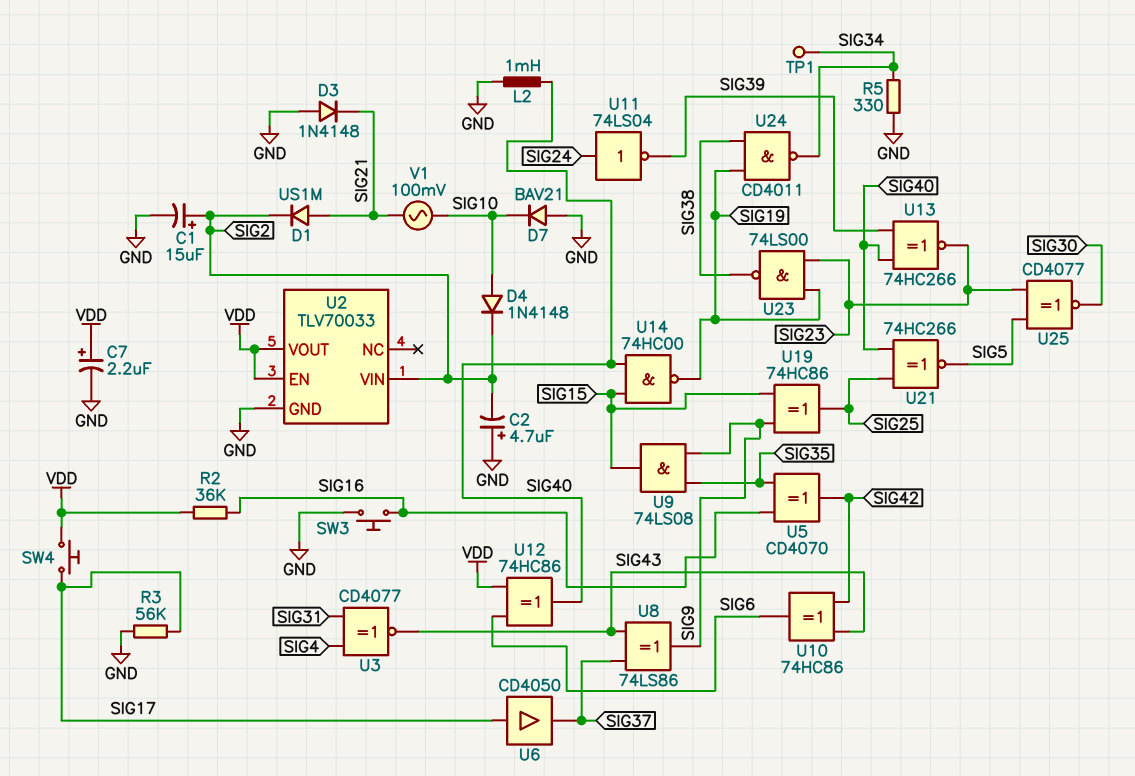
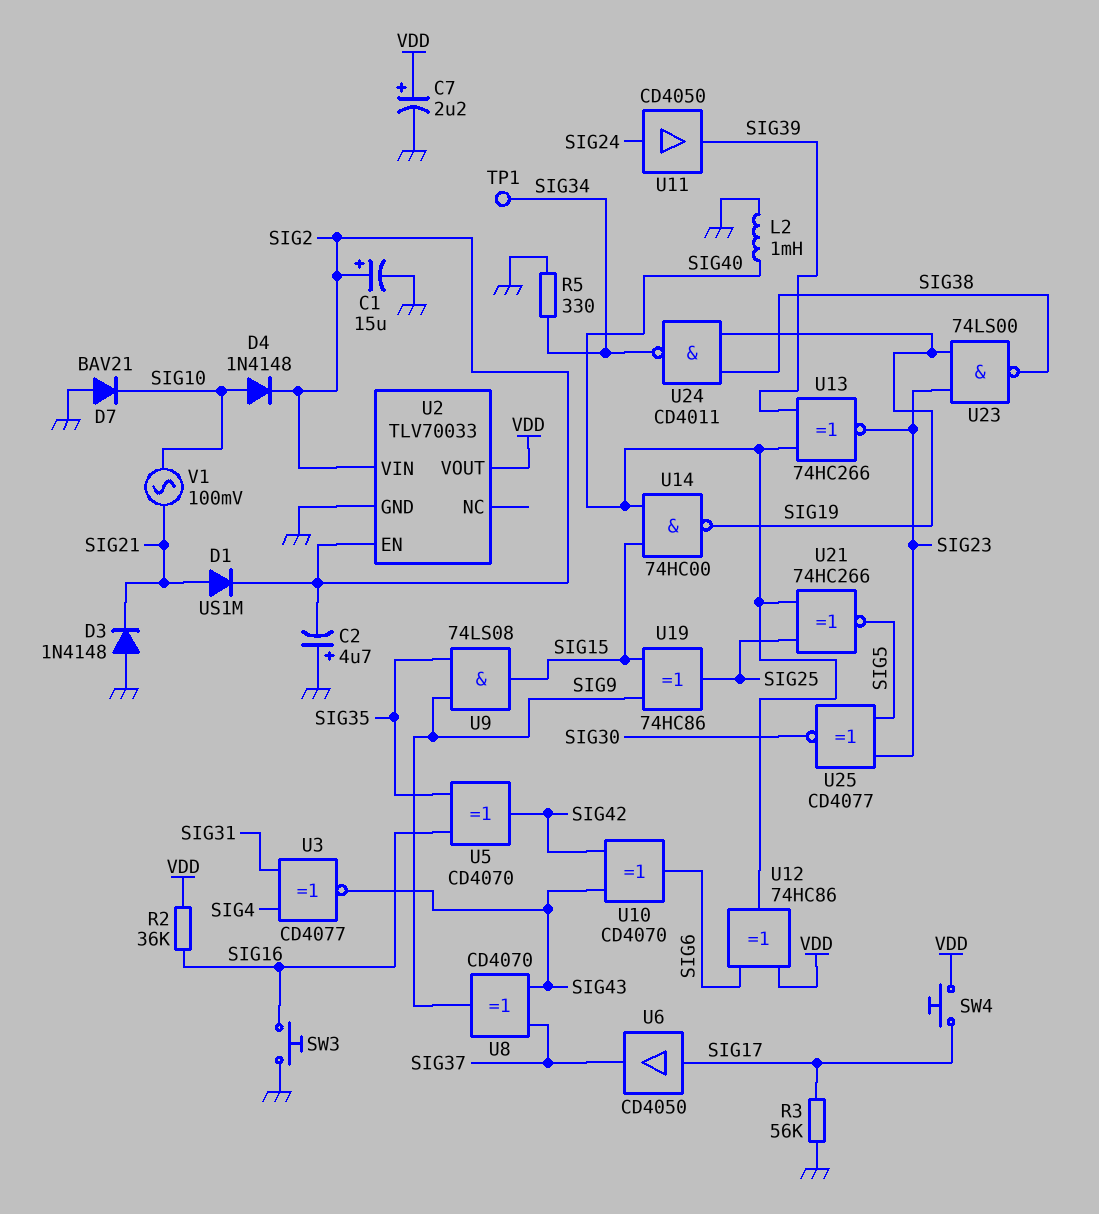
U2 pin EN: VDD -> SIG2
U8: XOR 74LS86 (in SIG37, in SIG43, out SIG9) -> XOR CD4070 (in SIG37, in SIG43, out SIG9)
U10: XOR 74HC86 (in SIG42, in SIG43, out SIG6) -> XOR CD4070 (in SIG42, in SIG43, out SIG6)
U11: NOT 74LS04 (in SIG24, out SIG39) -> buffer CD4050 (in SIG24, out SIG39)

